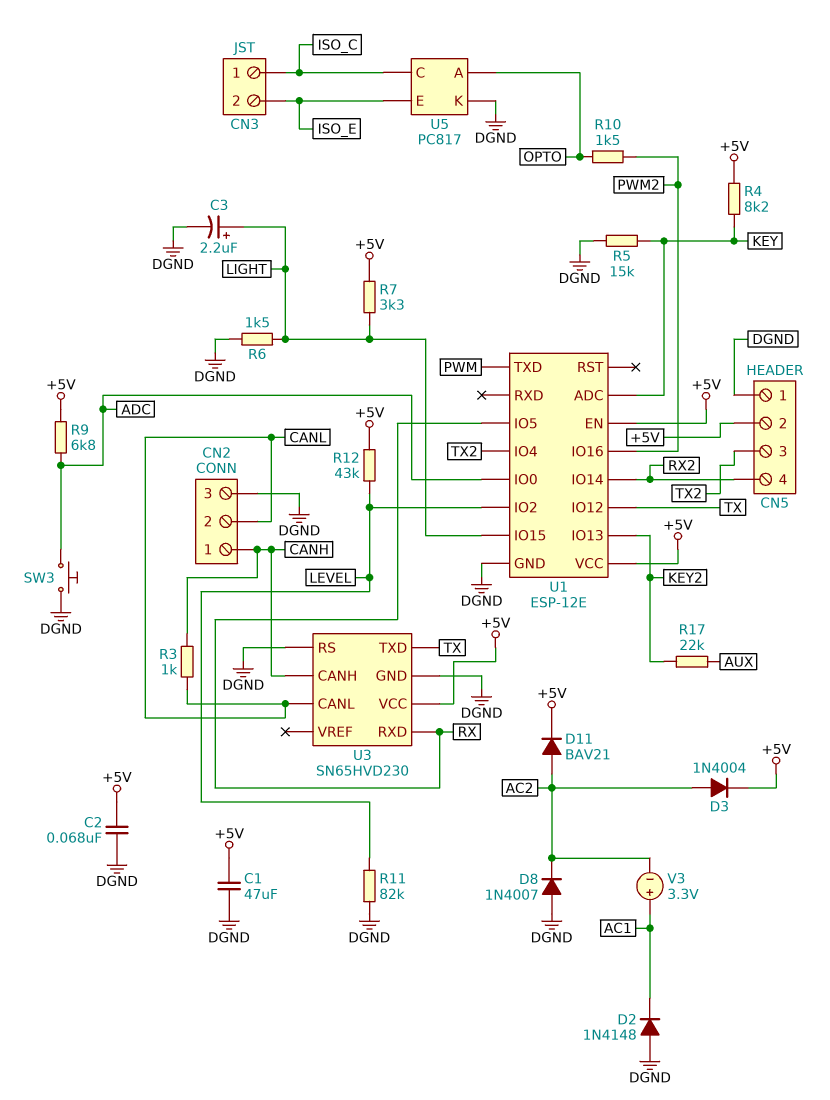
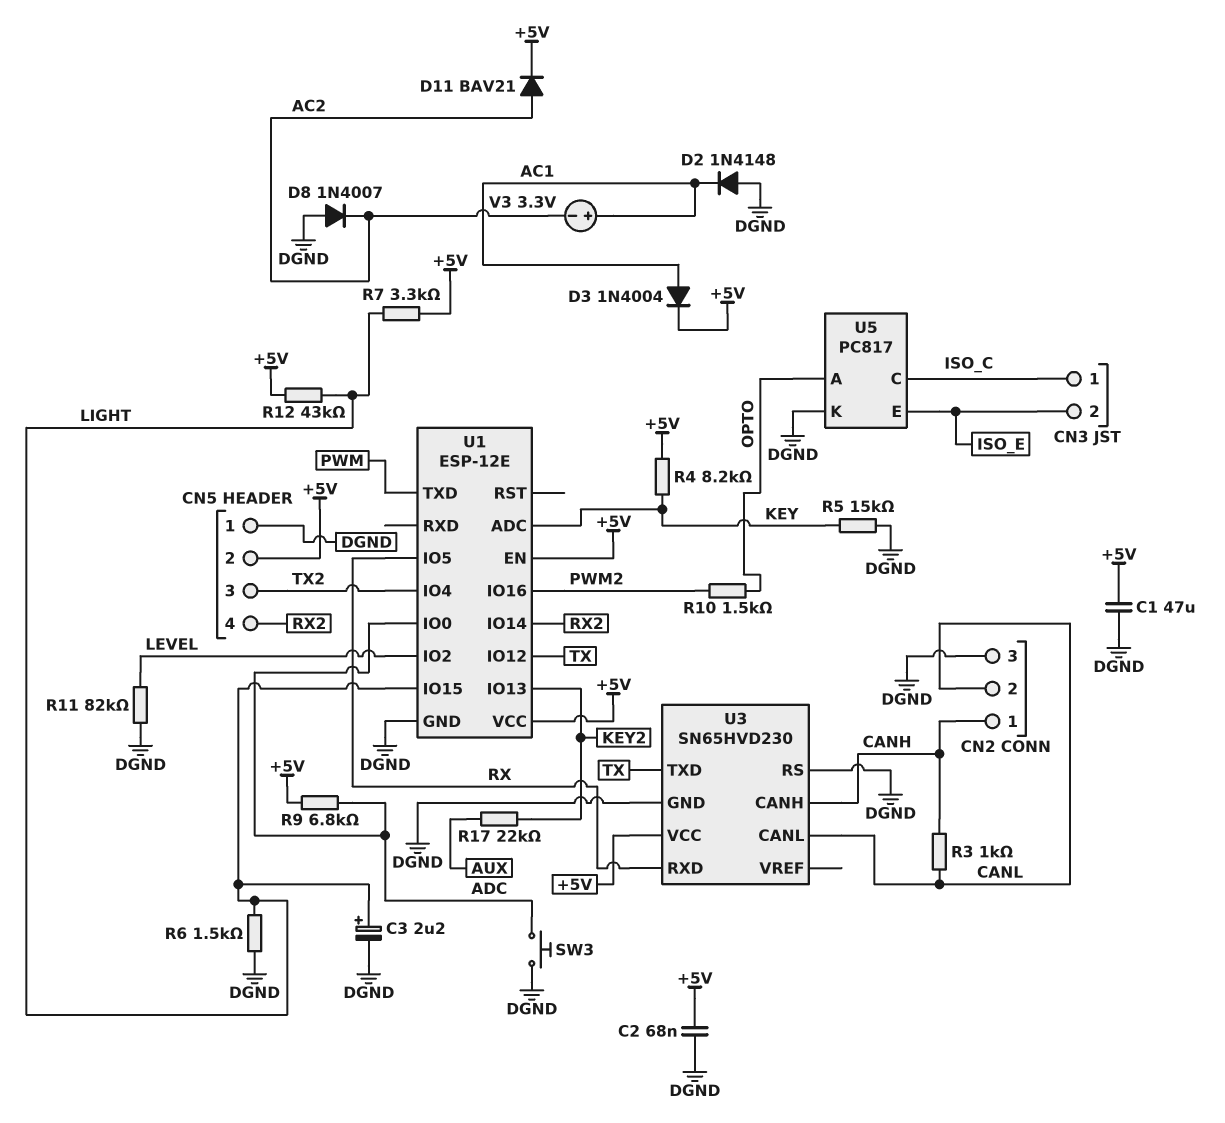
D3: diode 1N4004 (A AC2, K +5V) -> diode 1N4004 (A AC1, K +5V)
R12: 43k (+5V, LEVEL) -> 43k (+5V, LIGHT)

